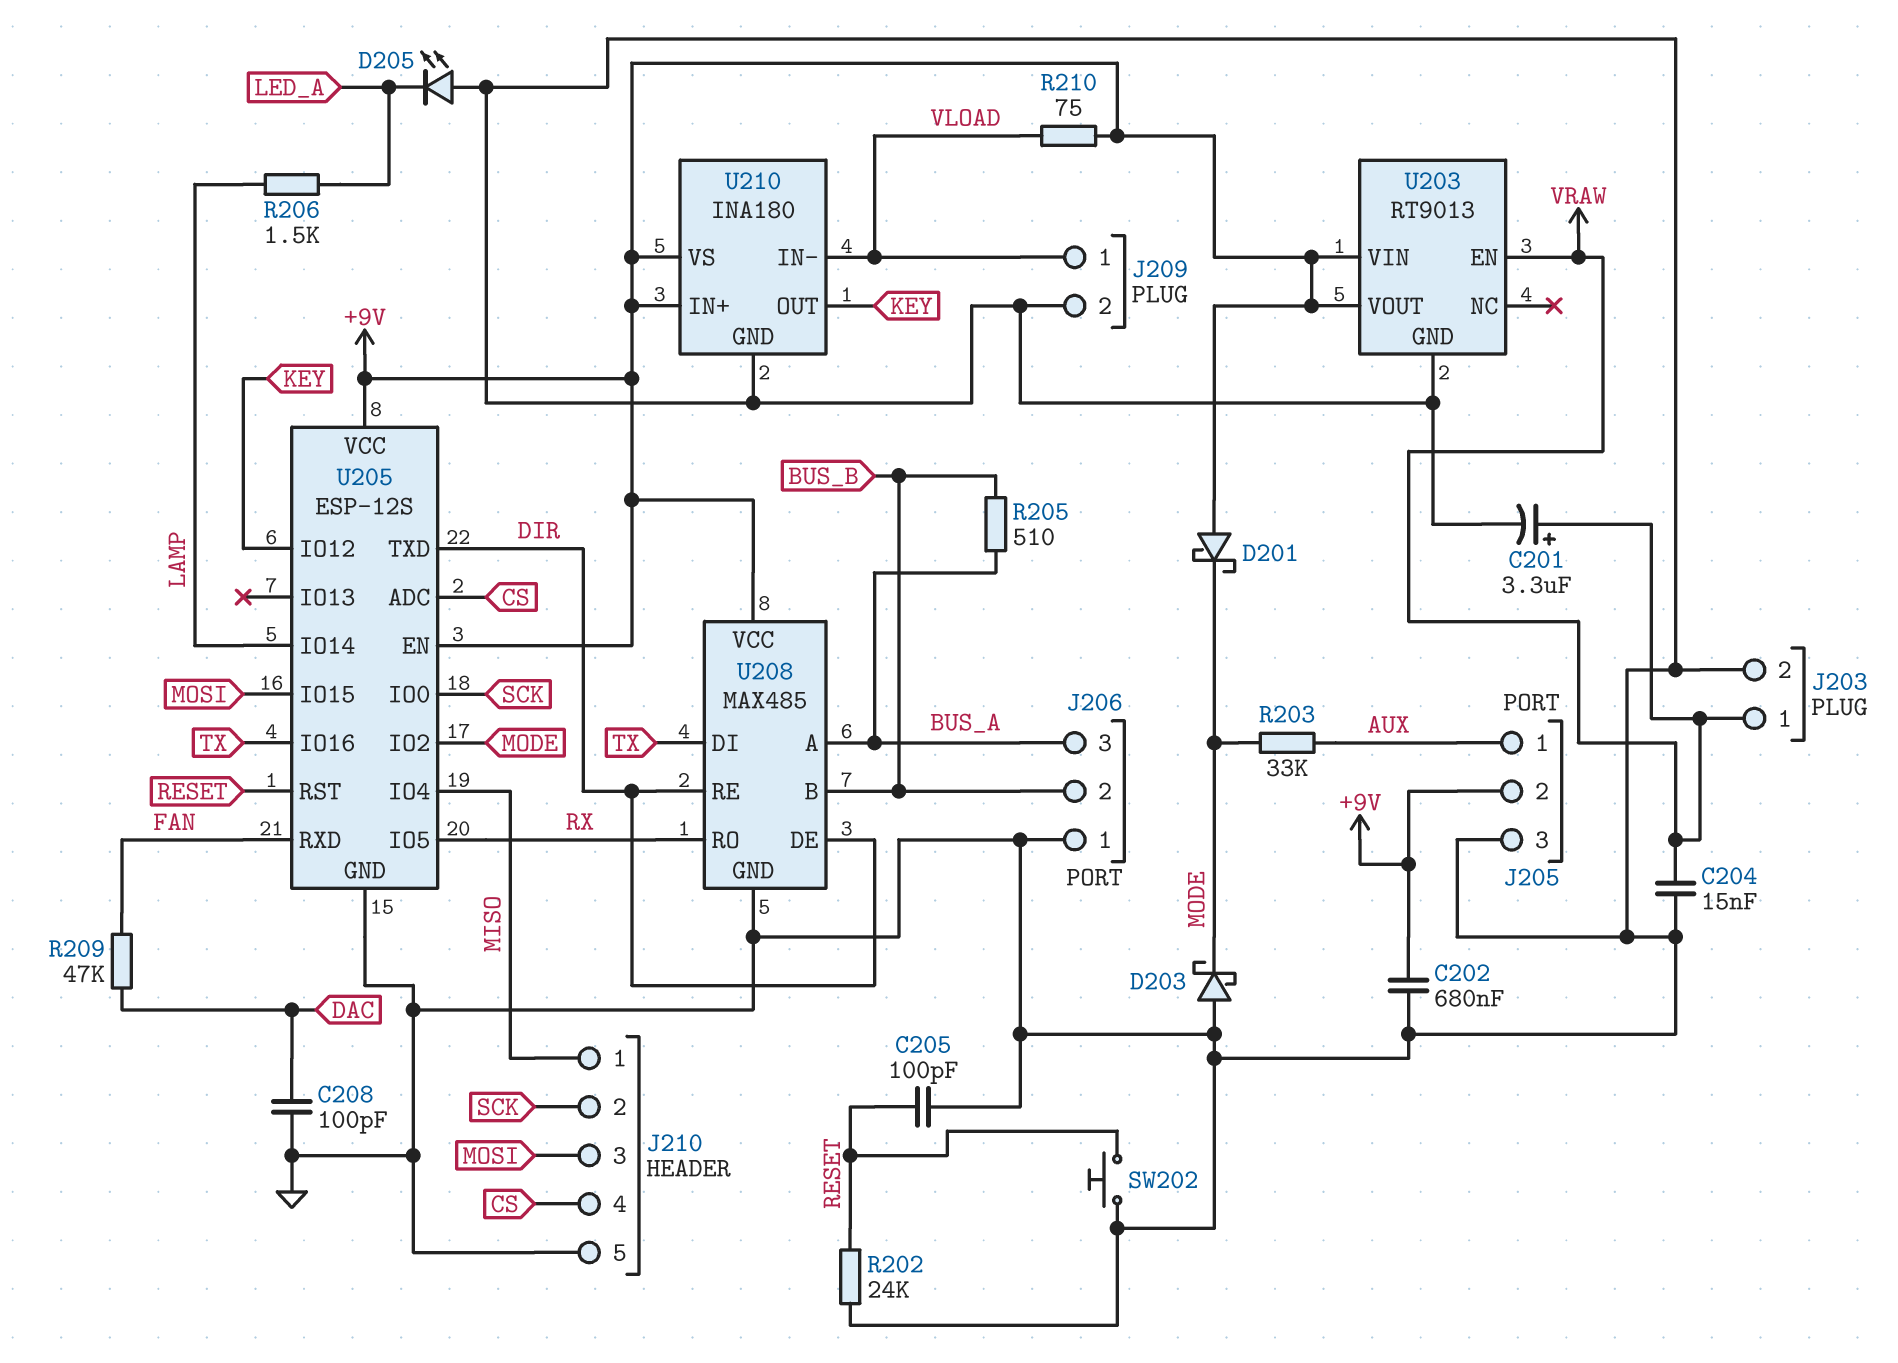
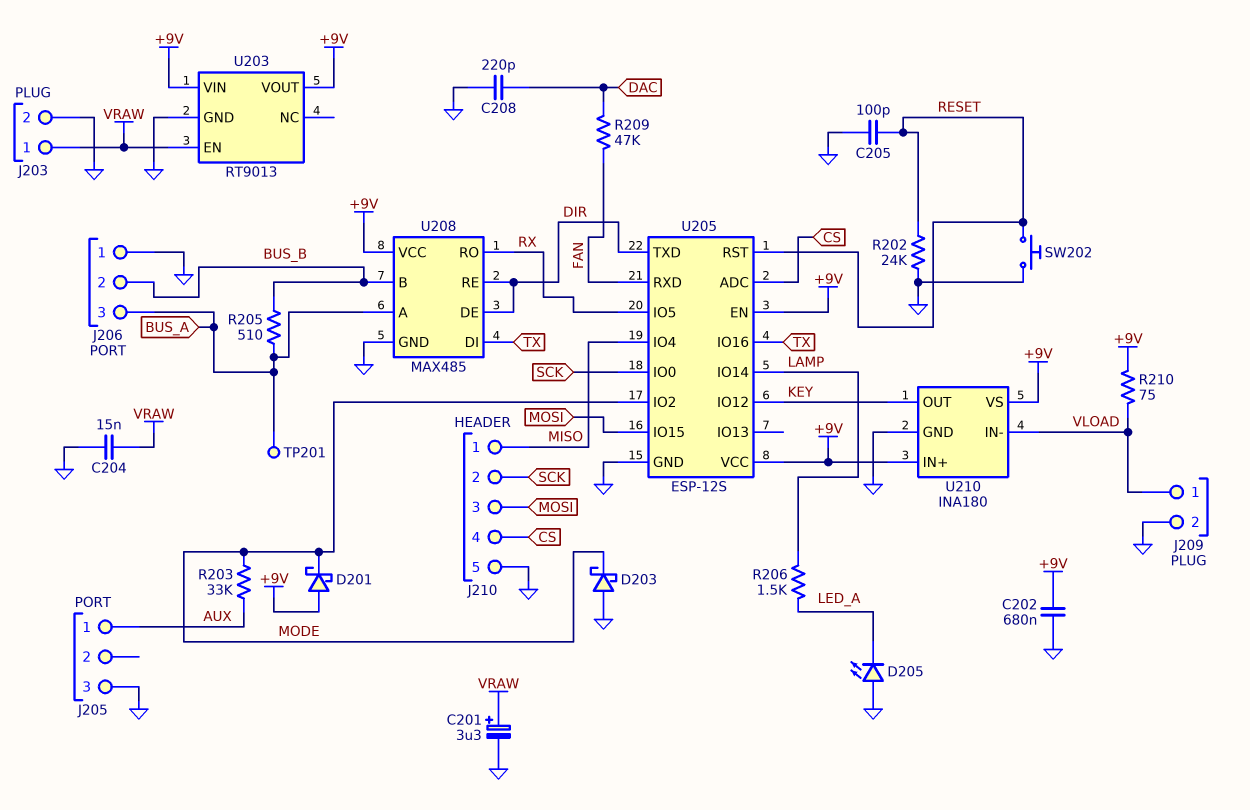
C208: 100pF (DAC, GND) -> 220pF (DAC, GND)
J205 pin 2: +9V -> none
TP201: none -> test point (BUS_A)

